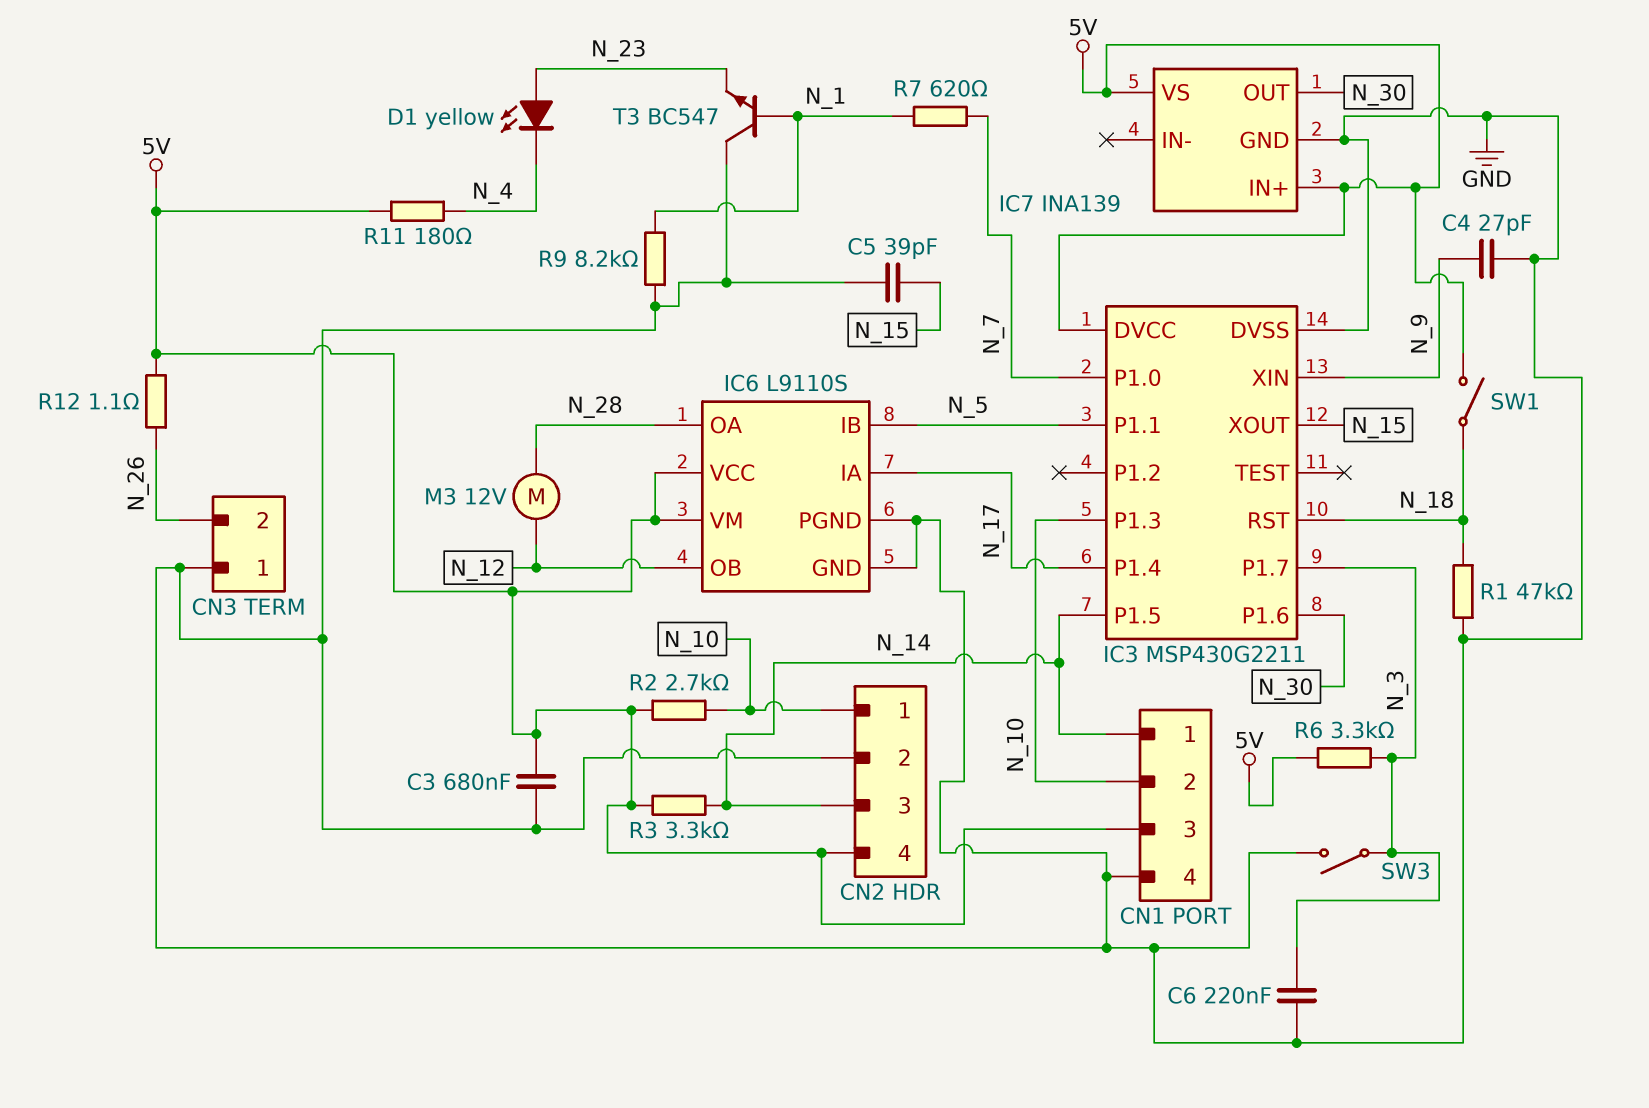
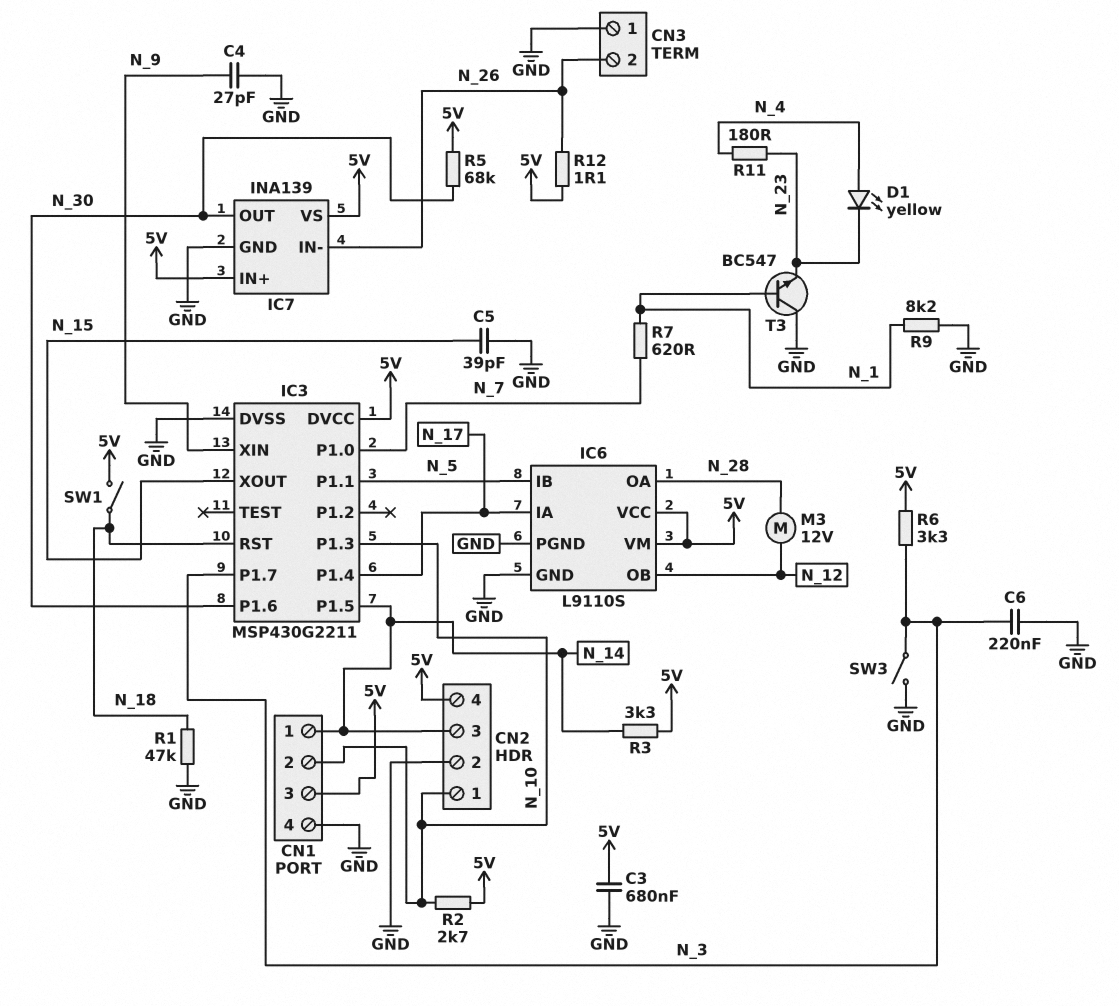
D1: LED yellow (A N_23, K N_4) -> LED yellow (A N_4, K N_23)
IC7 pin IN-: none -> N_26
R5: none -> 68k (5V, N_30)
R11: 180 (5V, N_4) -> 180 (N_4, N_23)

